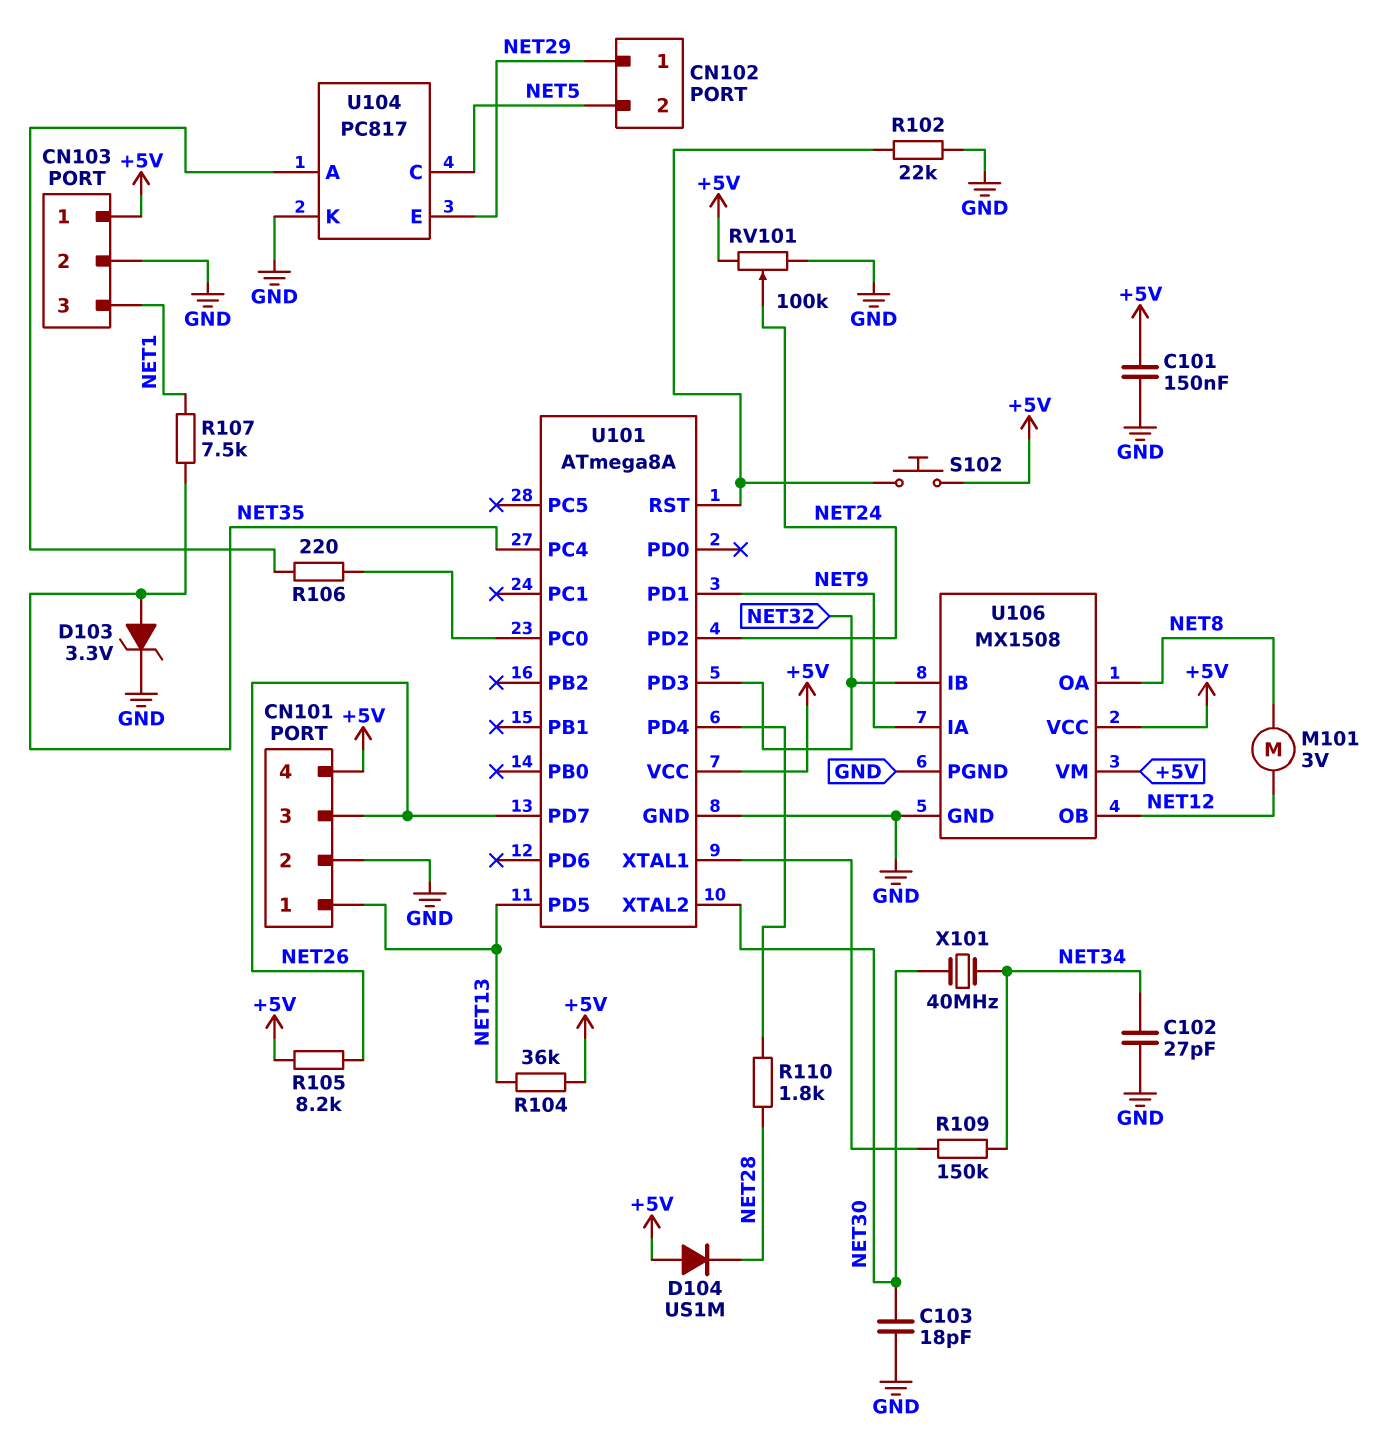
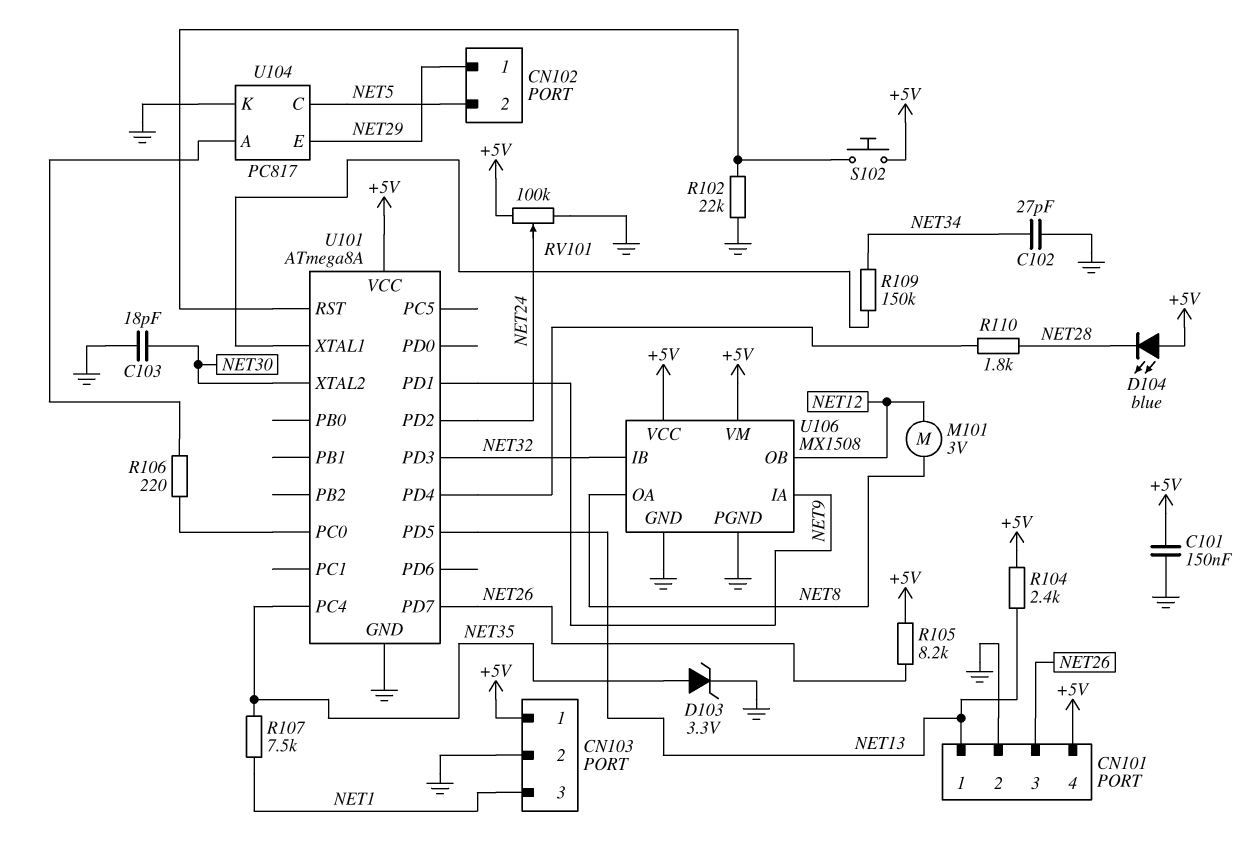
D104: diode US1M (A +5V, K NET28) -> LED blue (A +5V, K NET28)
R104: 36k (+5V, NET13) -> 2.4k (+5V, NET13)
X101: 40MHz (NET30, NET34) -> none

